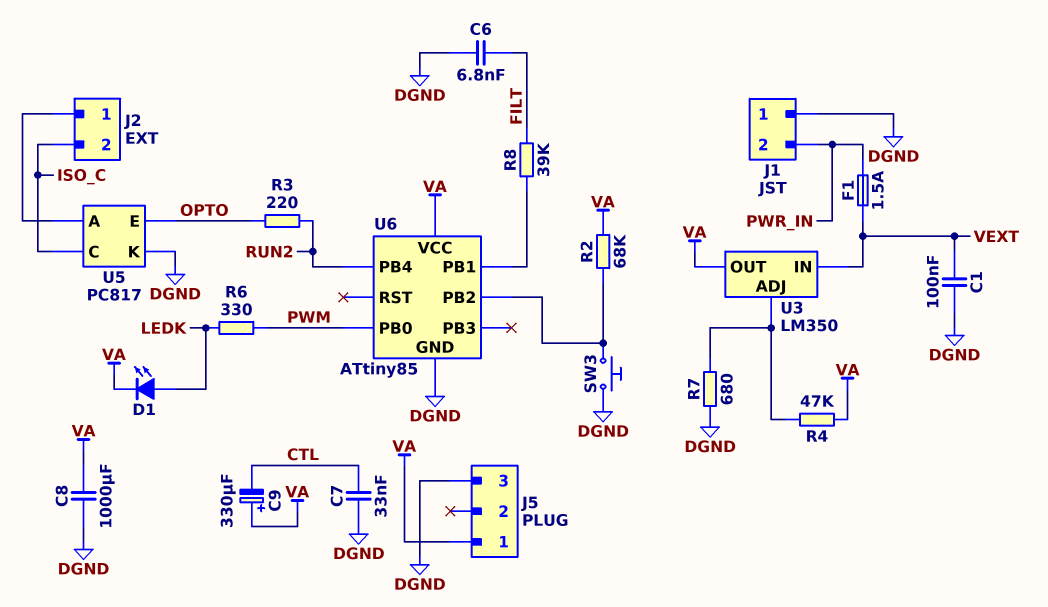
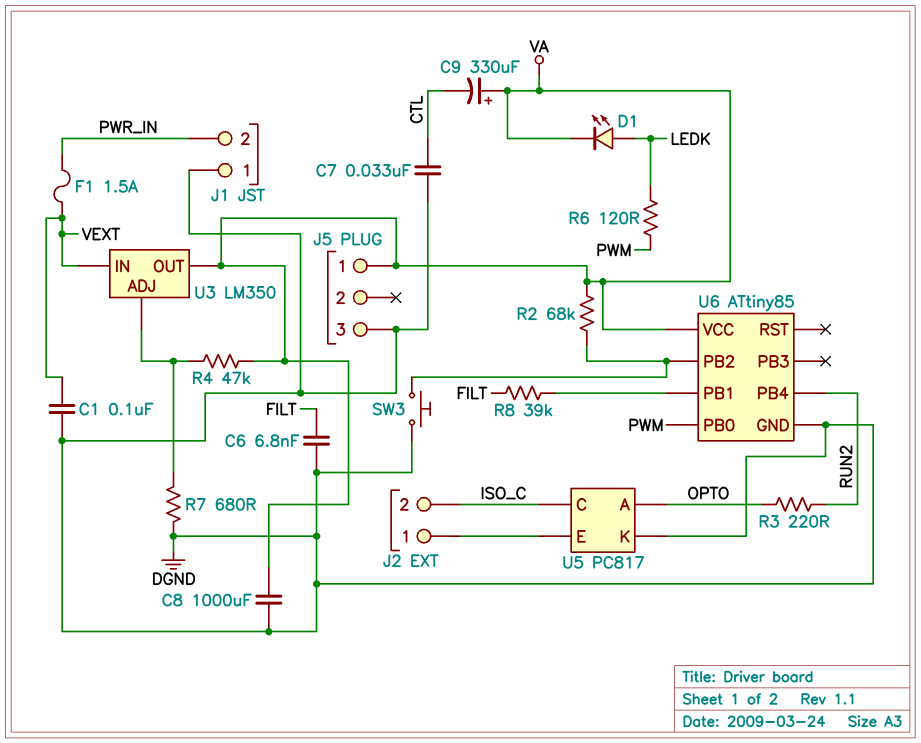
R6: 330 (LEDK, PWM) -> 120 (LEDK, PWM)
U5 pin A: J2/1 -> OPTO
U5 pin E: OPTO -> J2/1

